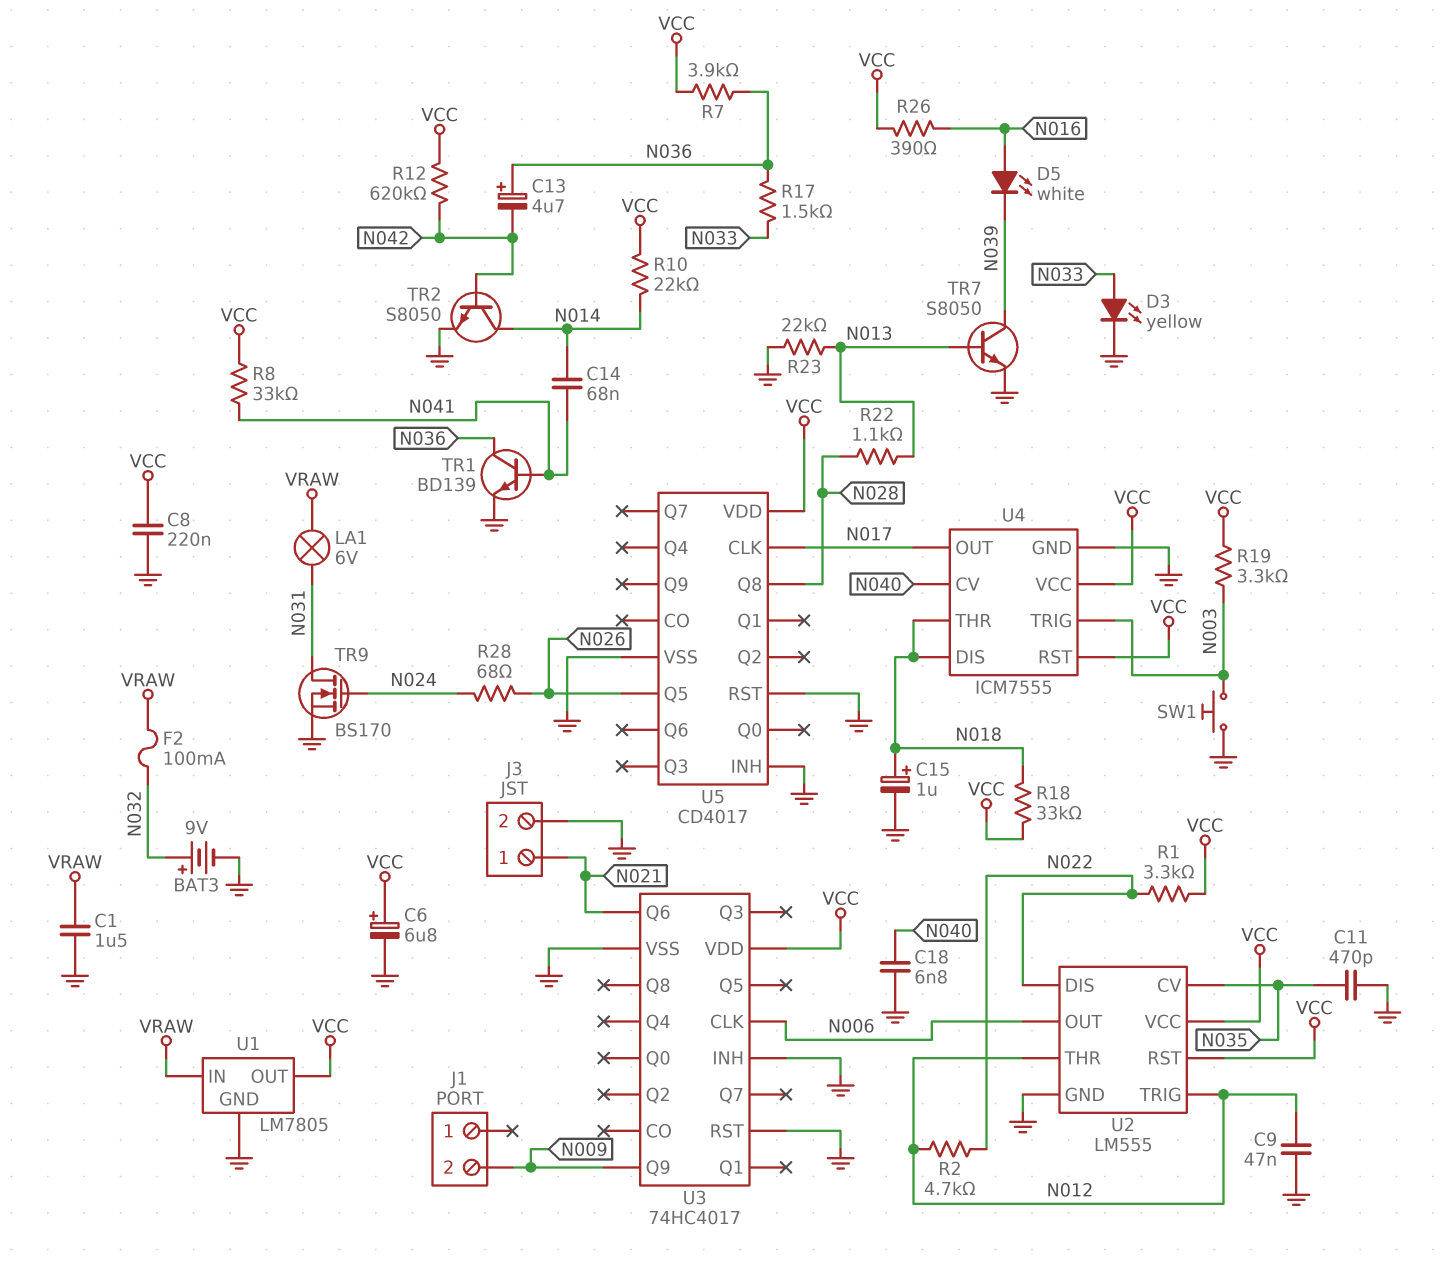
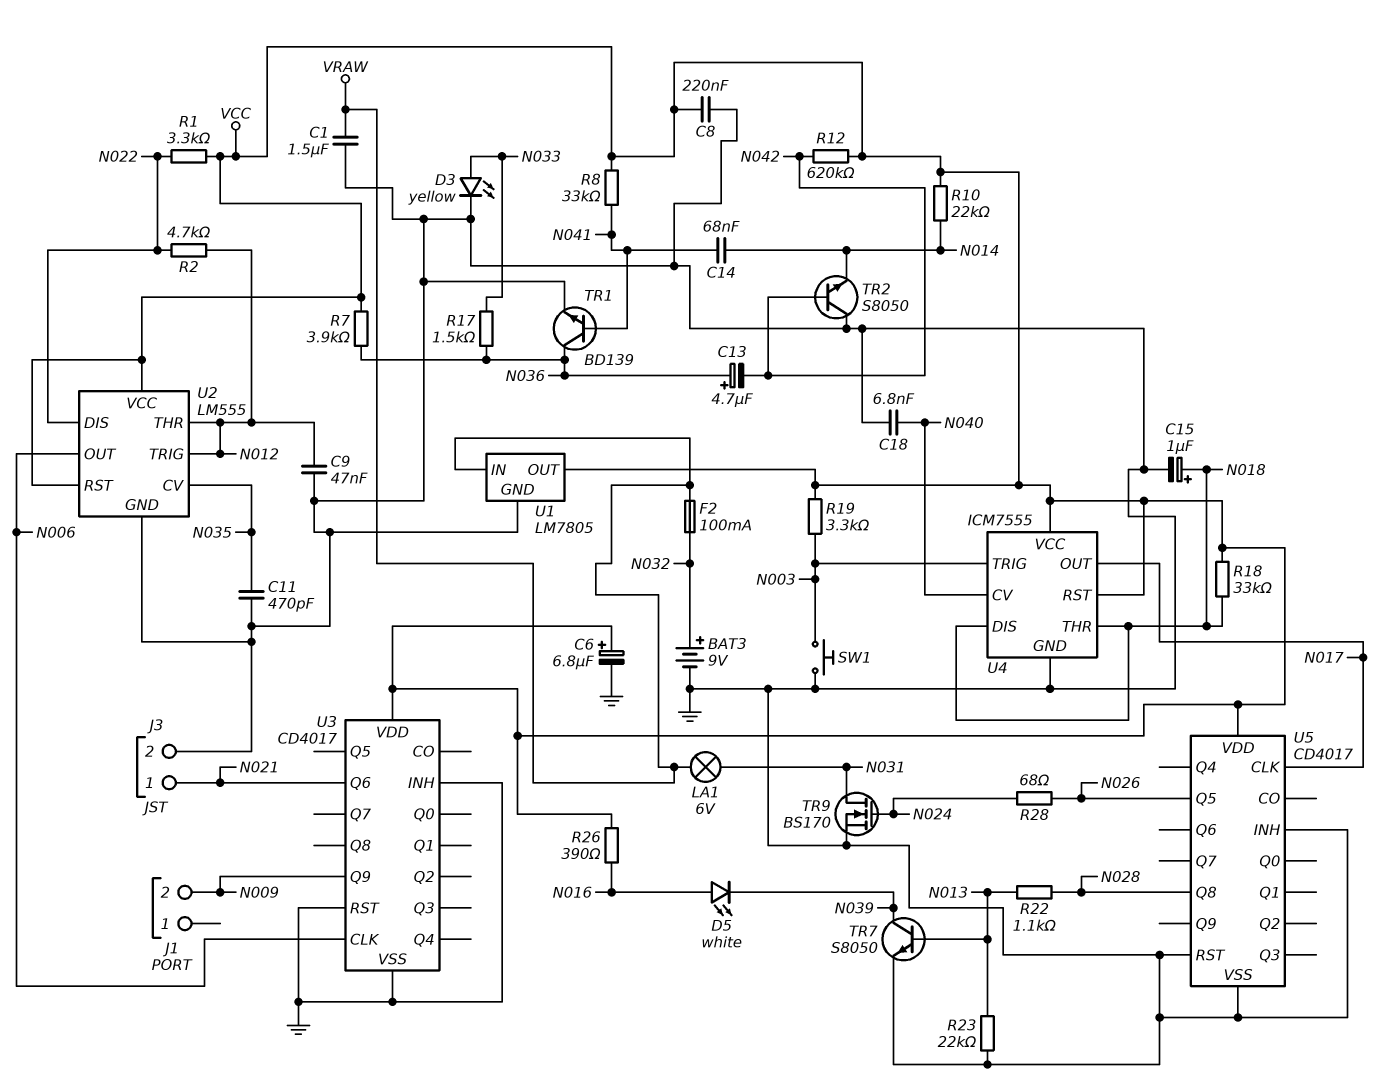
TR2: NPN S8050 (B N042, C N014, E GND) -> NPN S8050 (B N042, C GND, E N014)
U3: 74HC4017 -> CD4017

